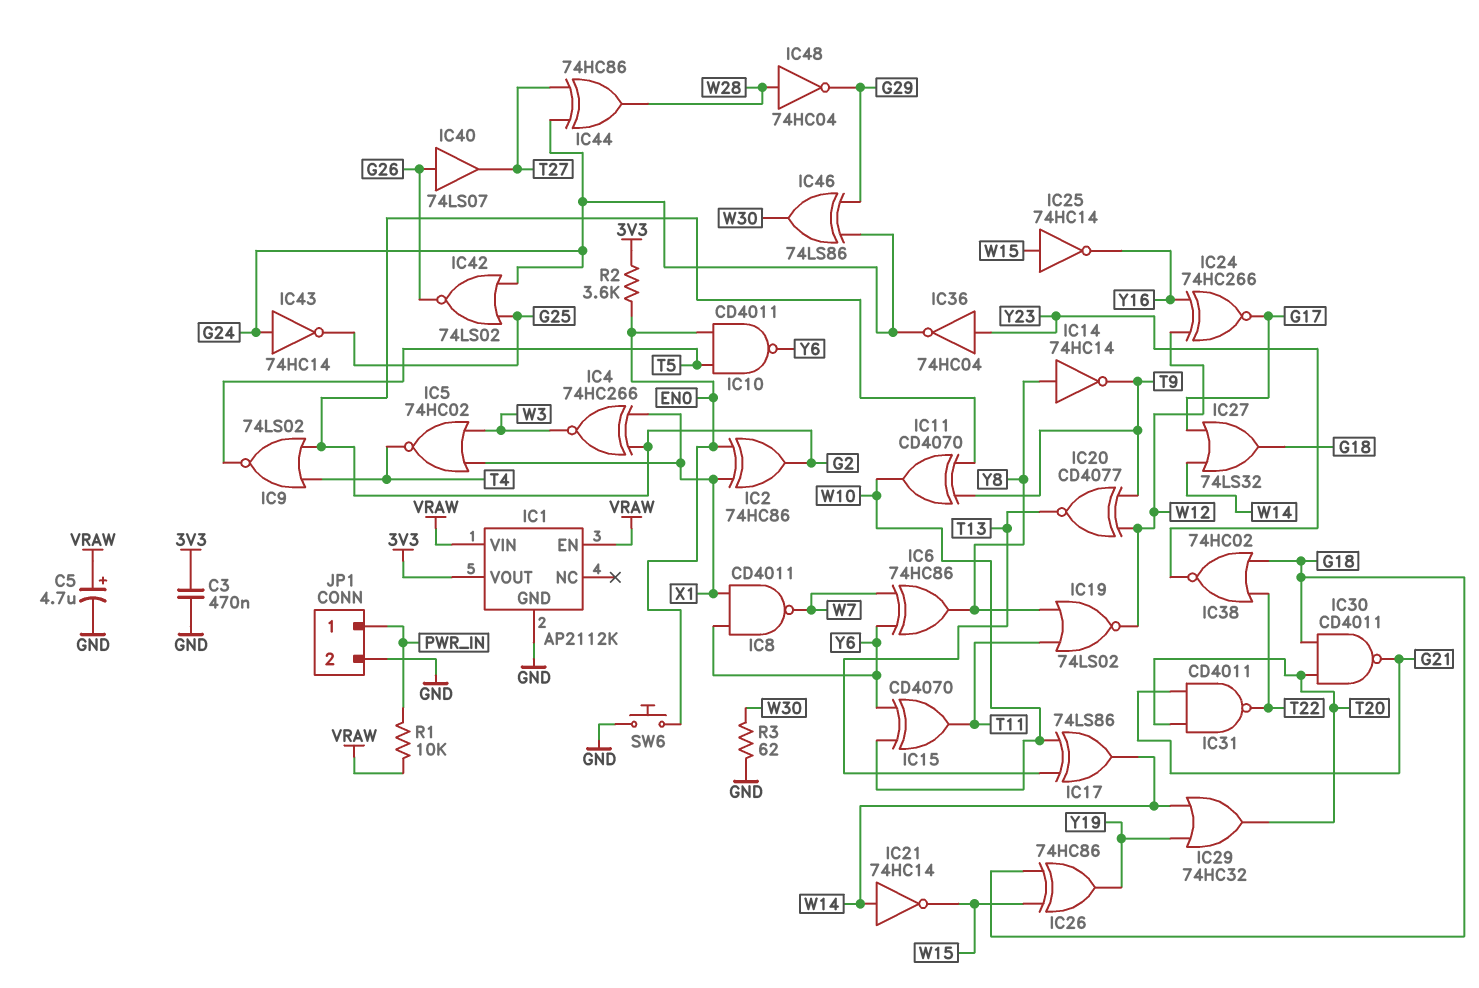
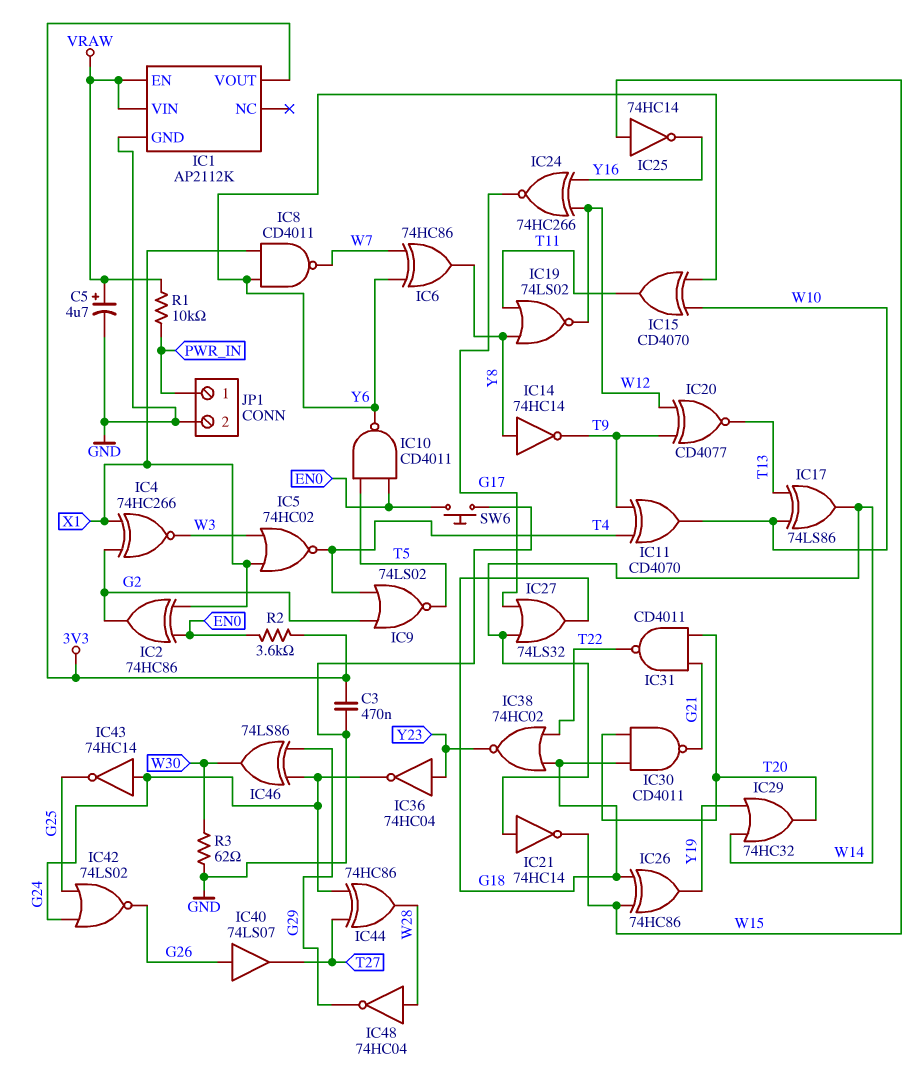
IC11: XOR CD4070 (in G2, in T9, out W10) -> XOR CD4070 (in T4, in T9, out W10)

